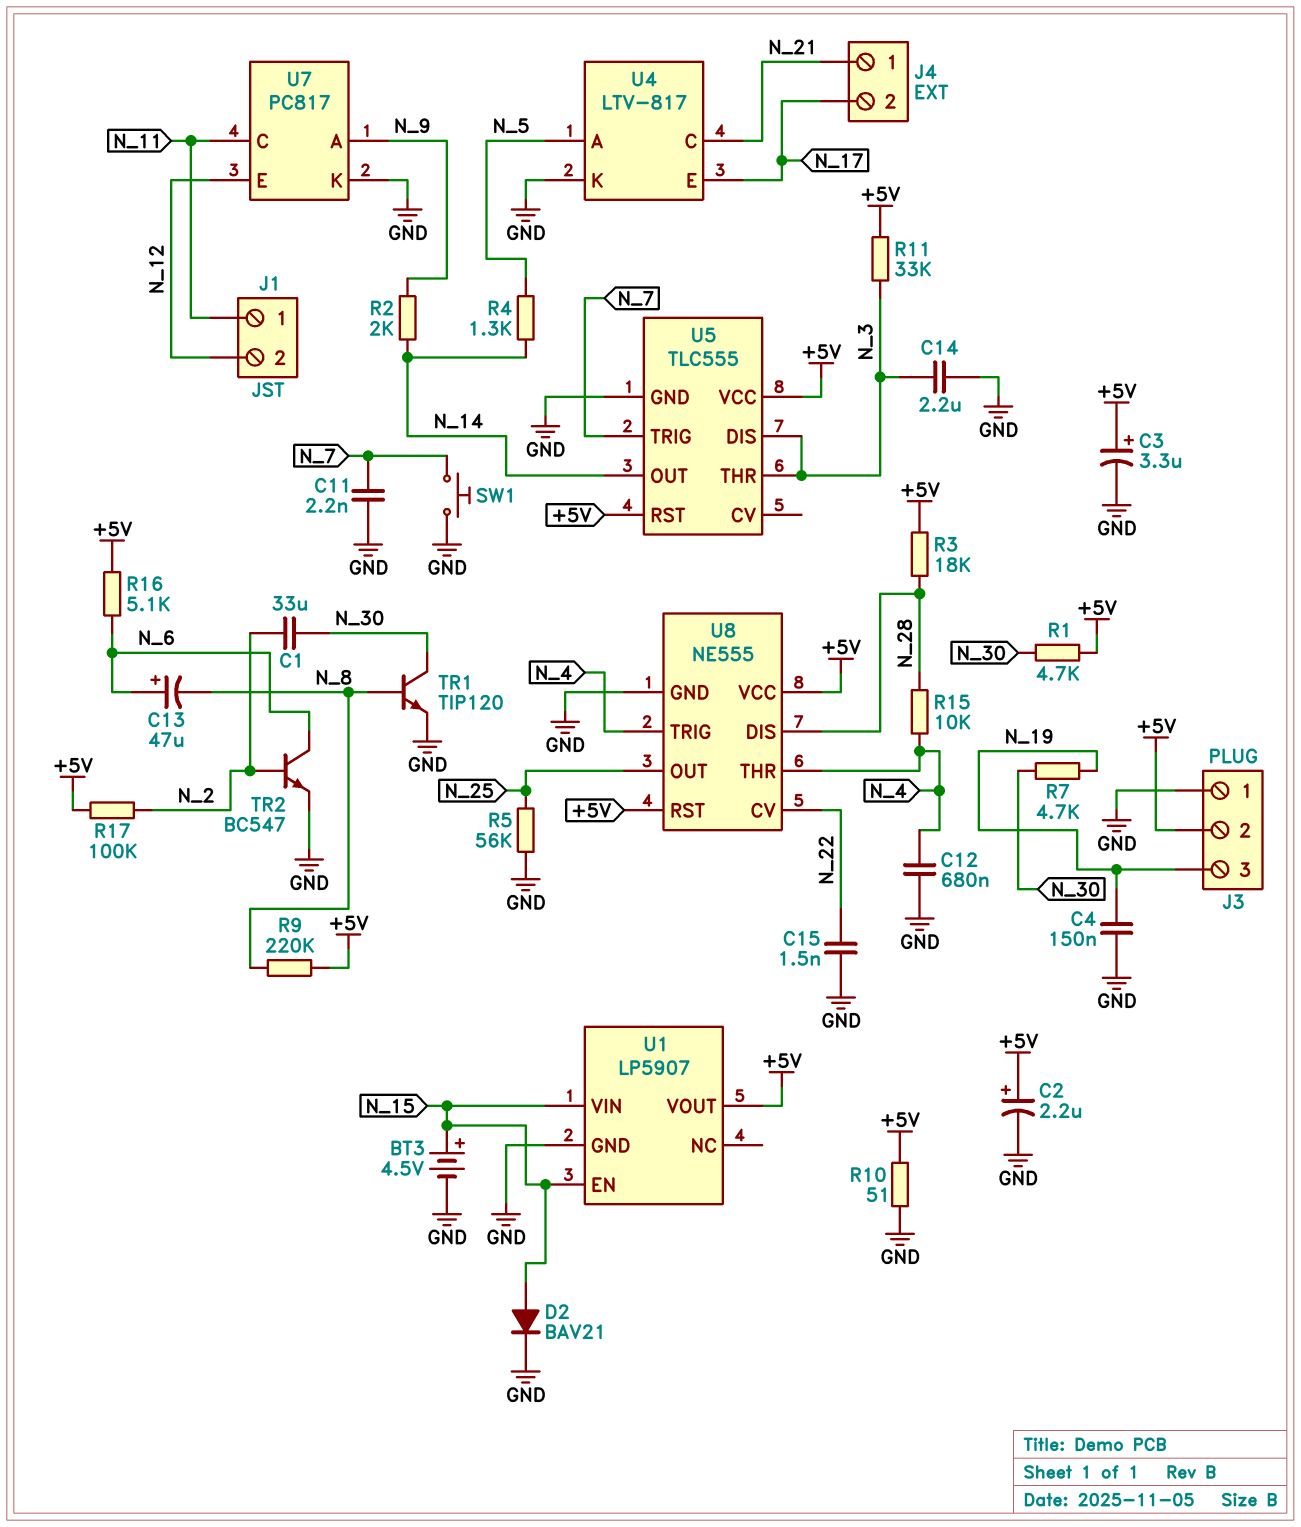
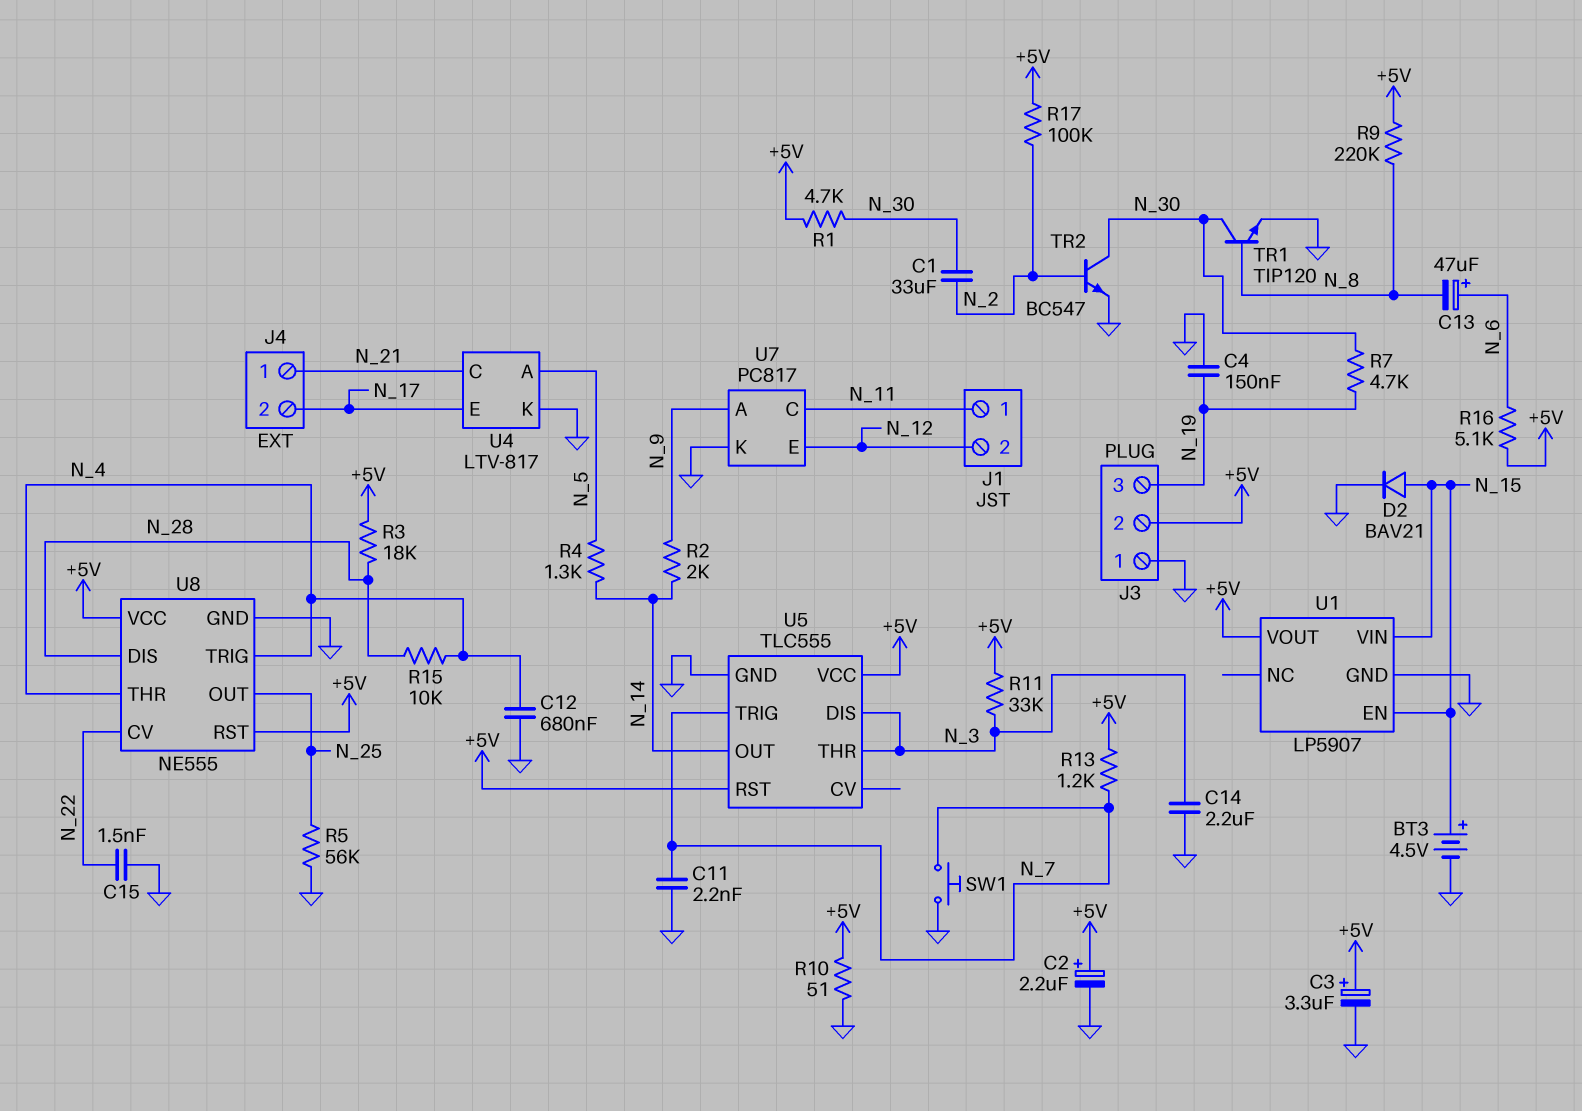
R13: none -> 1.2k (+5V, N_7)
TR2: NPN BC547 (B N_2, C N_6, E GND) -> NPN BC547 (B N_2, C N_30, E GND)

